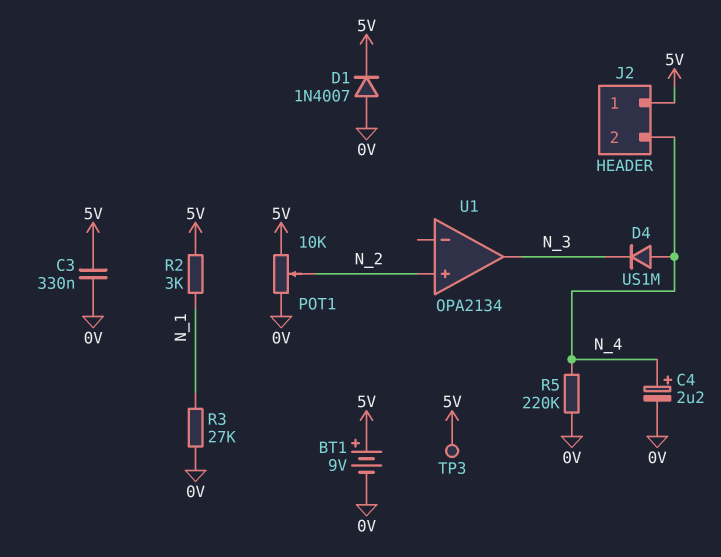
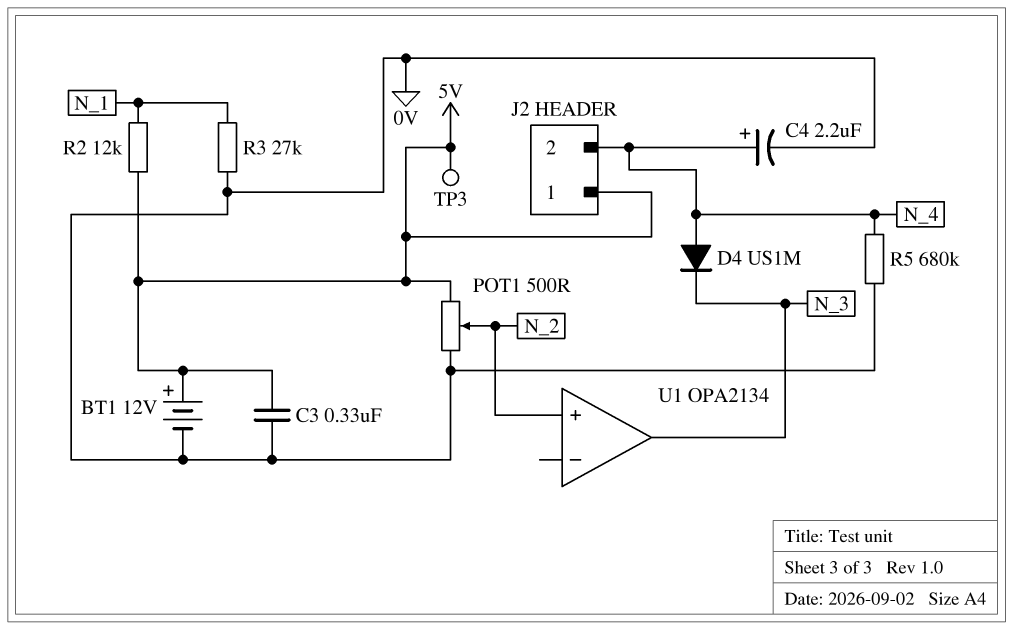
BT1: 9V (plus 5V, minus 0V) -> 12V (plus 5V, minus 0V)
D1: diode 1N4007 (A 0V, K 5V) -> none
POT1: 10k (0V, 5V, wiper N_2) -> 500 (0V, 5V, wiper N_2)
R2: 3k (5V, N_1) -> 12k (5V, N_1)
R5: 220k (0V, N_4) -> 680k (0V, N_4)

